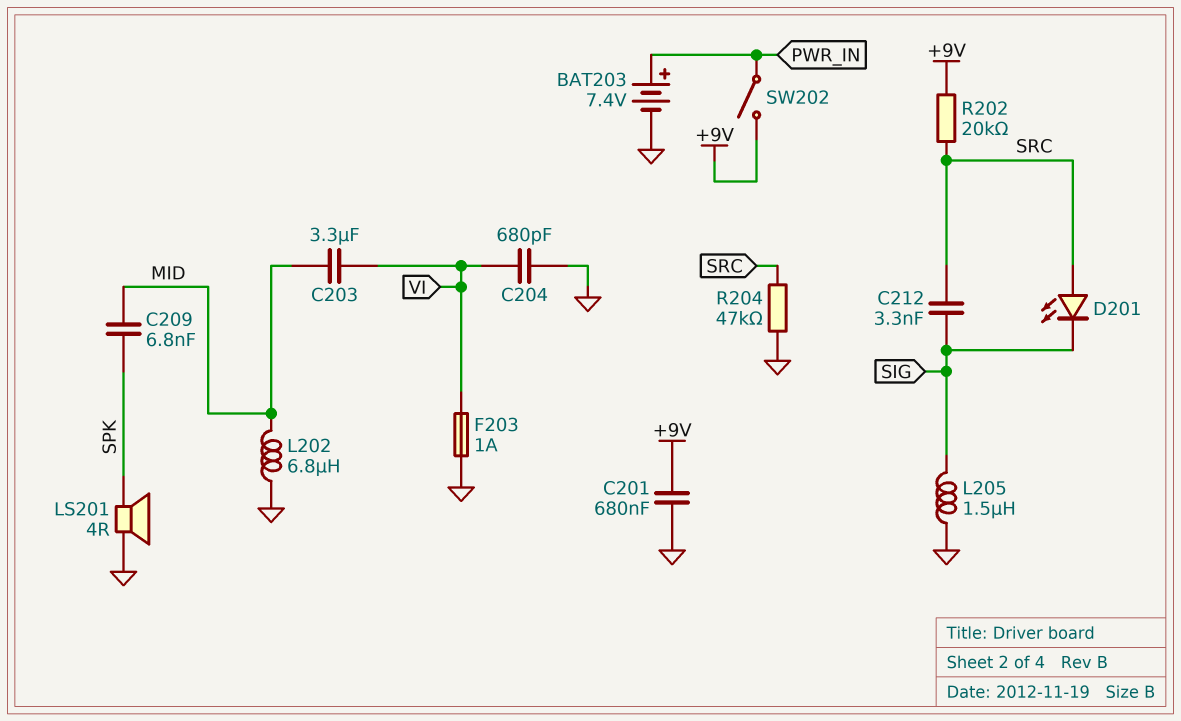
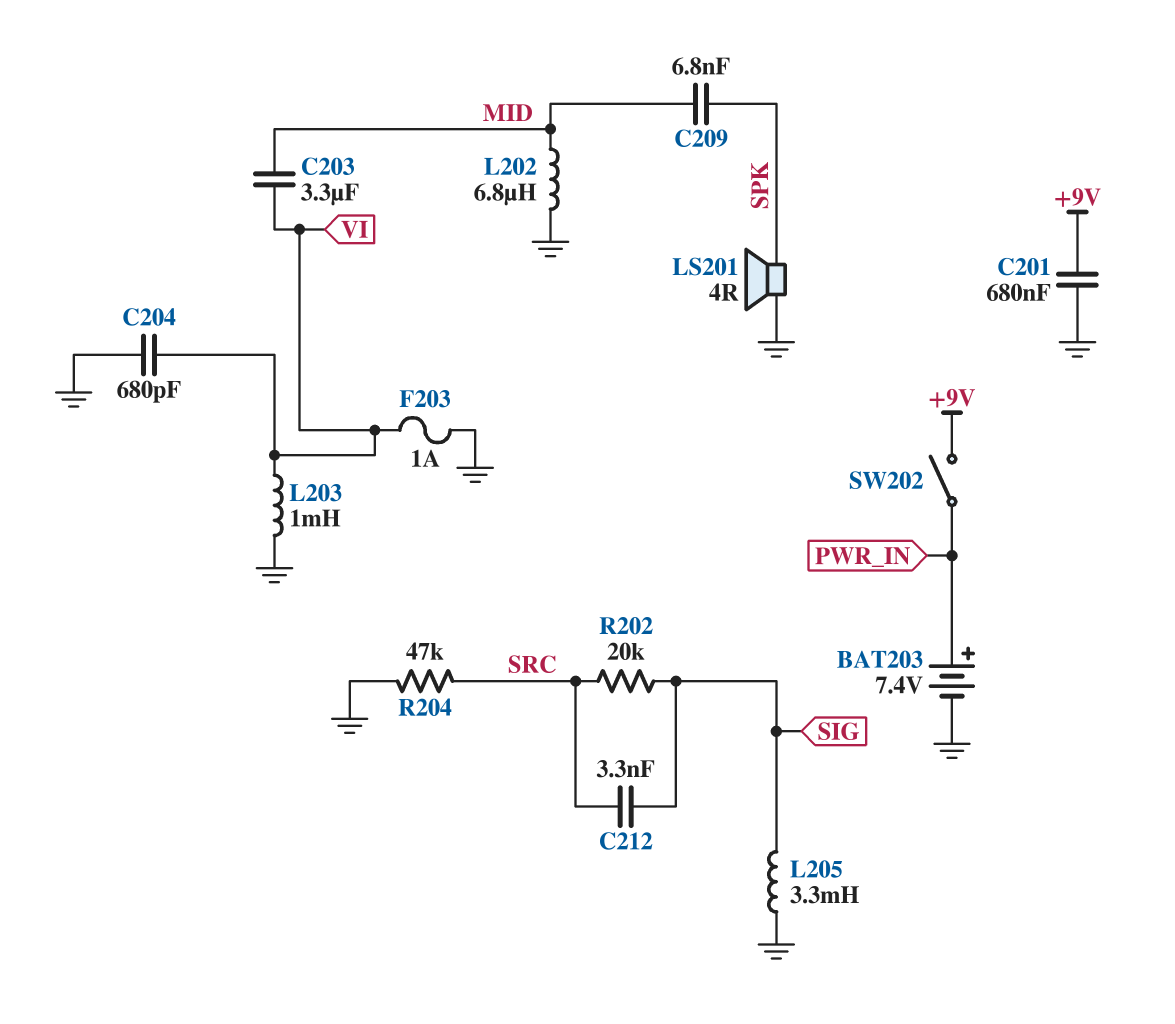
D201: LED (A SRC, K SIG) -> none
L203: none -> 1mH (GND, VI)
L205: 1.5uH (GND, SIG) -> 3.3mH (GND, SIG)
R202: 20k (+9V, SRC) -> 20k (SIG, SRC)

